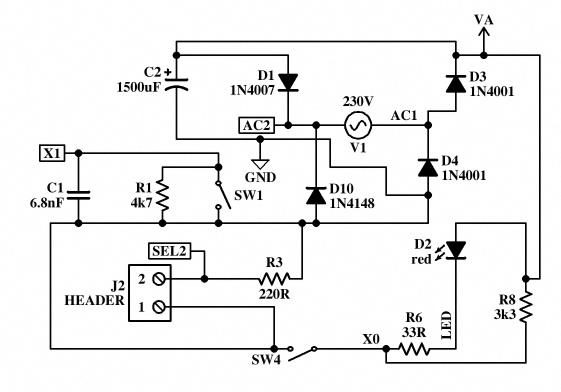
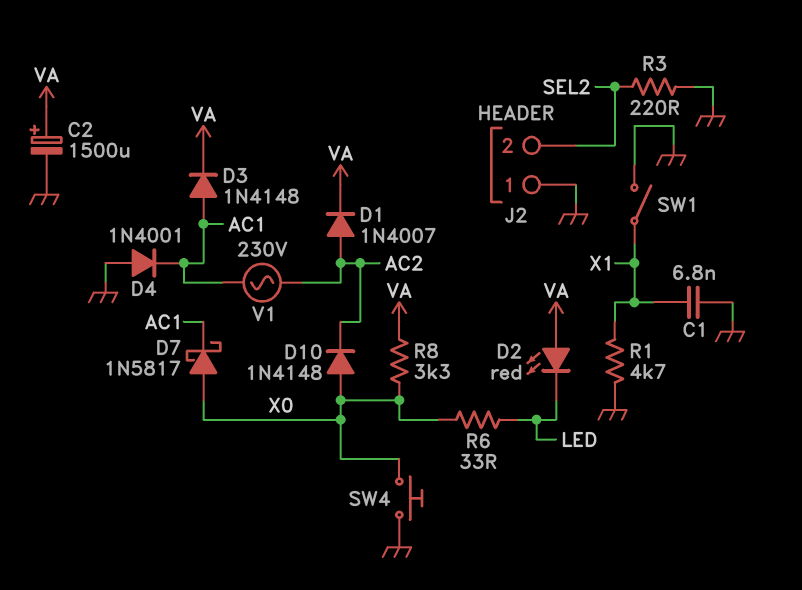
D1: diode 1N4007 (A VA, K AC2) -> diode 1N4007 (A AC2, K VA)
D3: diode 1N4001 (A AC1, K VA) -> diode 1N4148 (A AC1, K VA)
D7: none -> schottky 1N5817 (A X0, K AC1)
D10: diode 1N4148 (A GND, K AC2) -> diode 1N4148 (A X0, K AC2)
SW4: switch (GND, X0) -> button (GND, X0)

